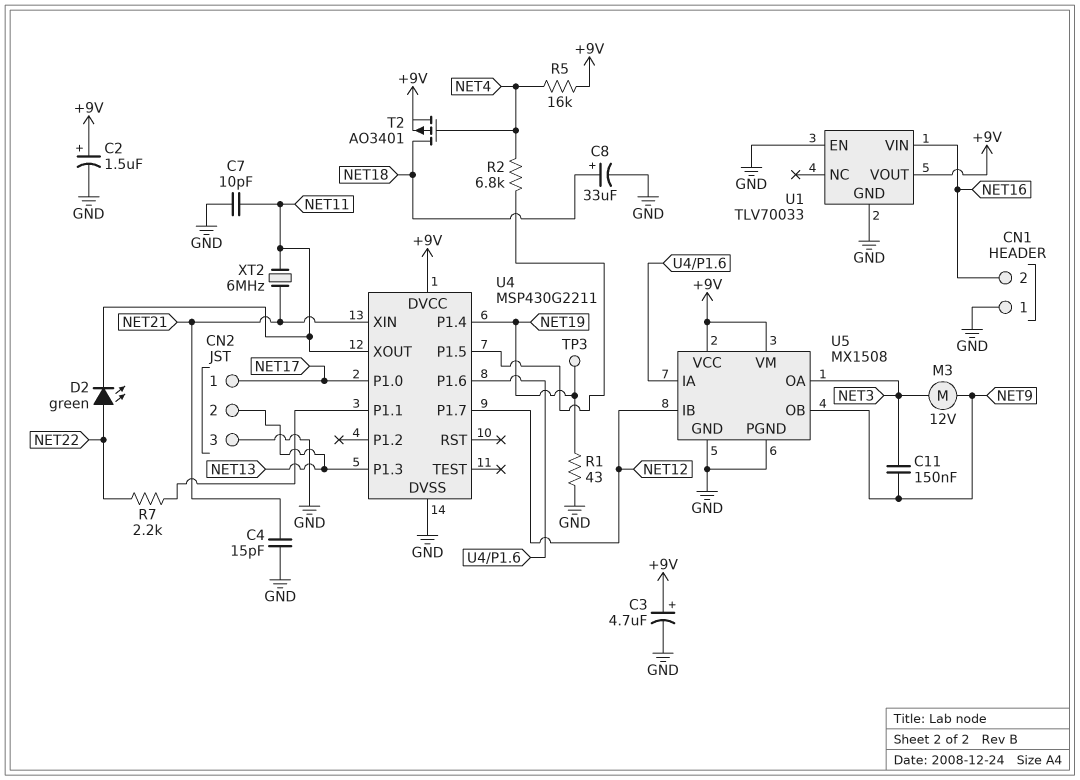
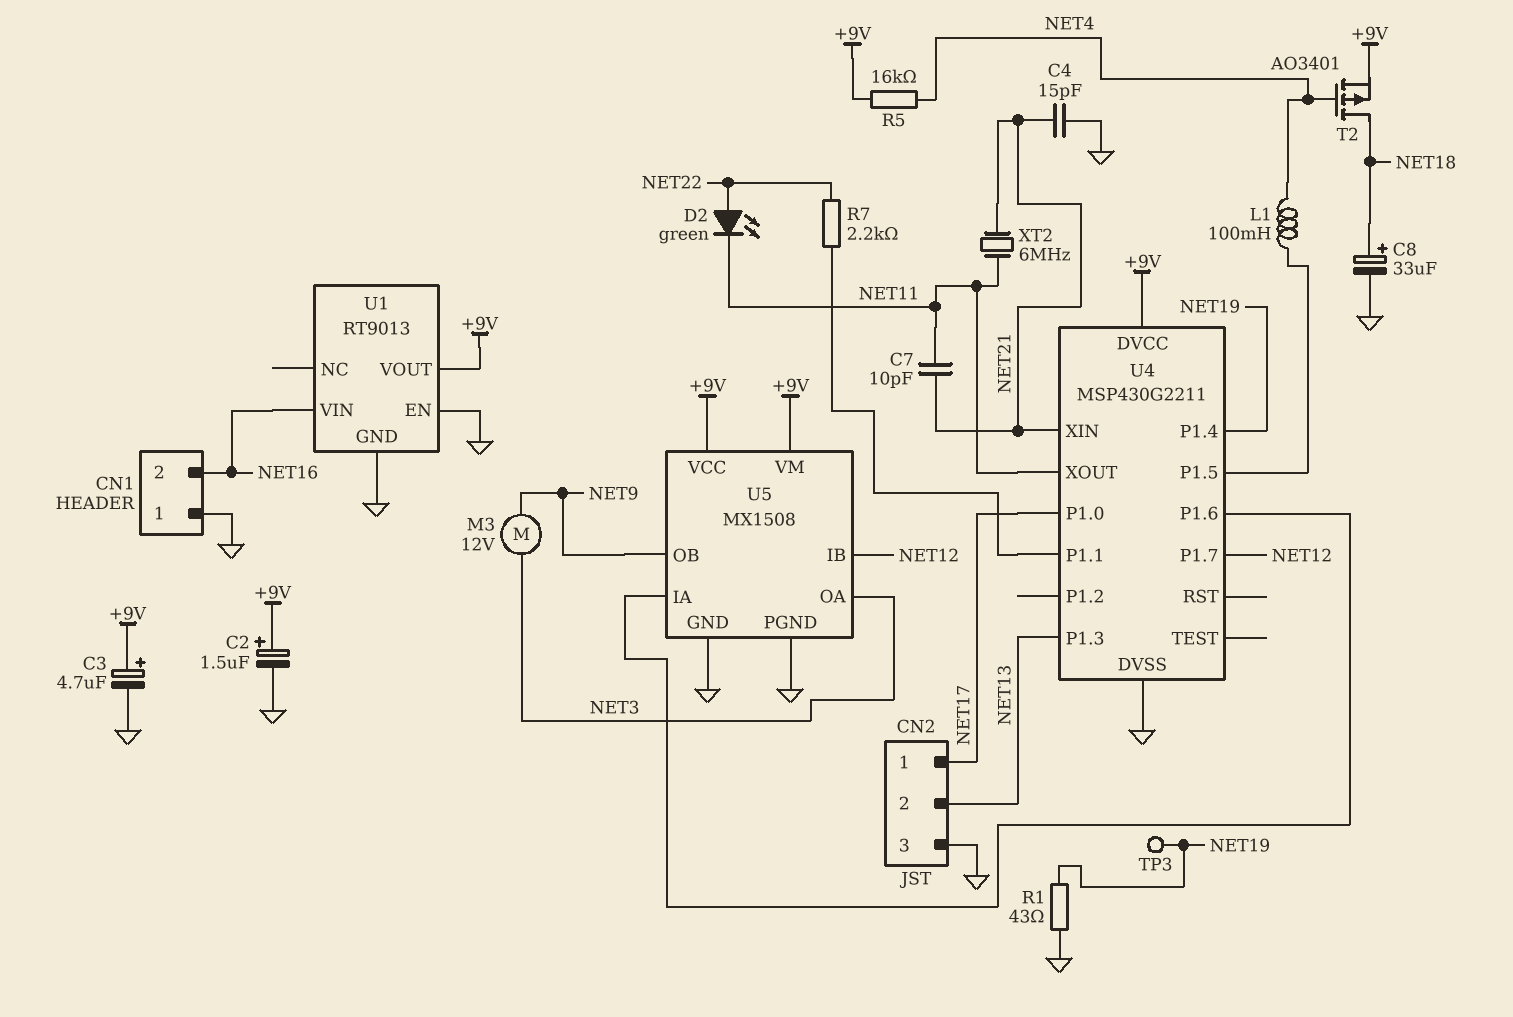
C7: 10pF (GND, NET11) -> 10pF (NET11, NET21)
C11: 150nF (NET3, NET9) -> none
L1: none -> 100mH (NET4, U4/P1.5)
R2: 6.8k (NET4, U4/P1.5) -> none
U1: TLV70033 -> RT9013

